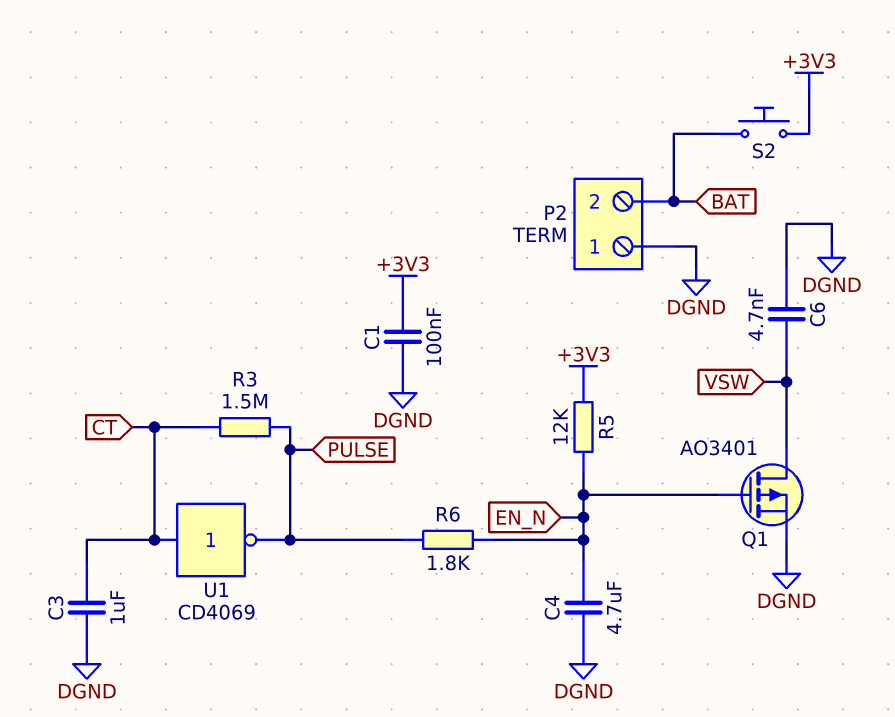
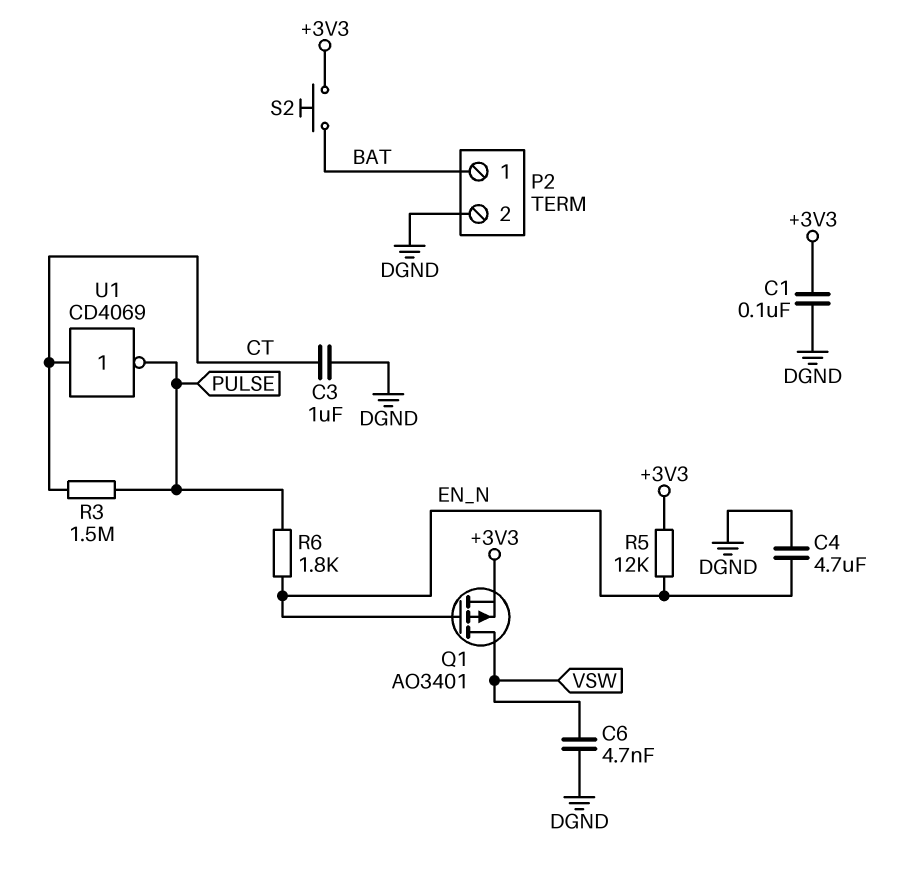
P2 pin 1: DGND -> BAT
P2 pin 2: BAT -> DGND
Q1: PMOS AO3401 (G EN_N, D VSW, S DGND) -> PMOS AO3401 (G EN_N, D VSW, S +3V3)

